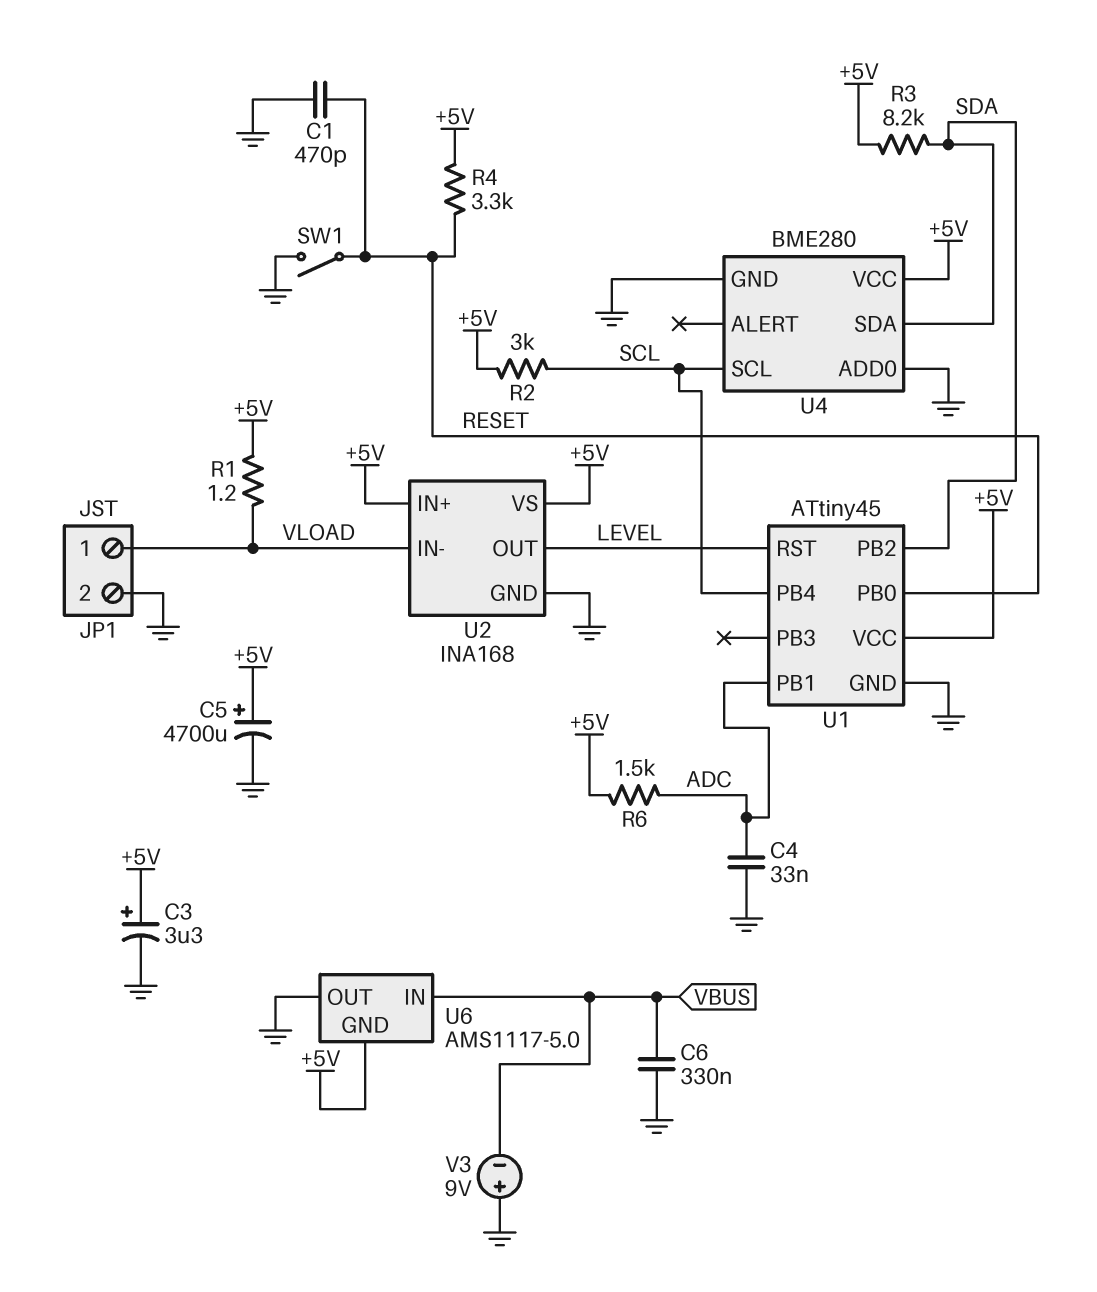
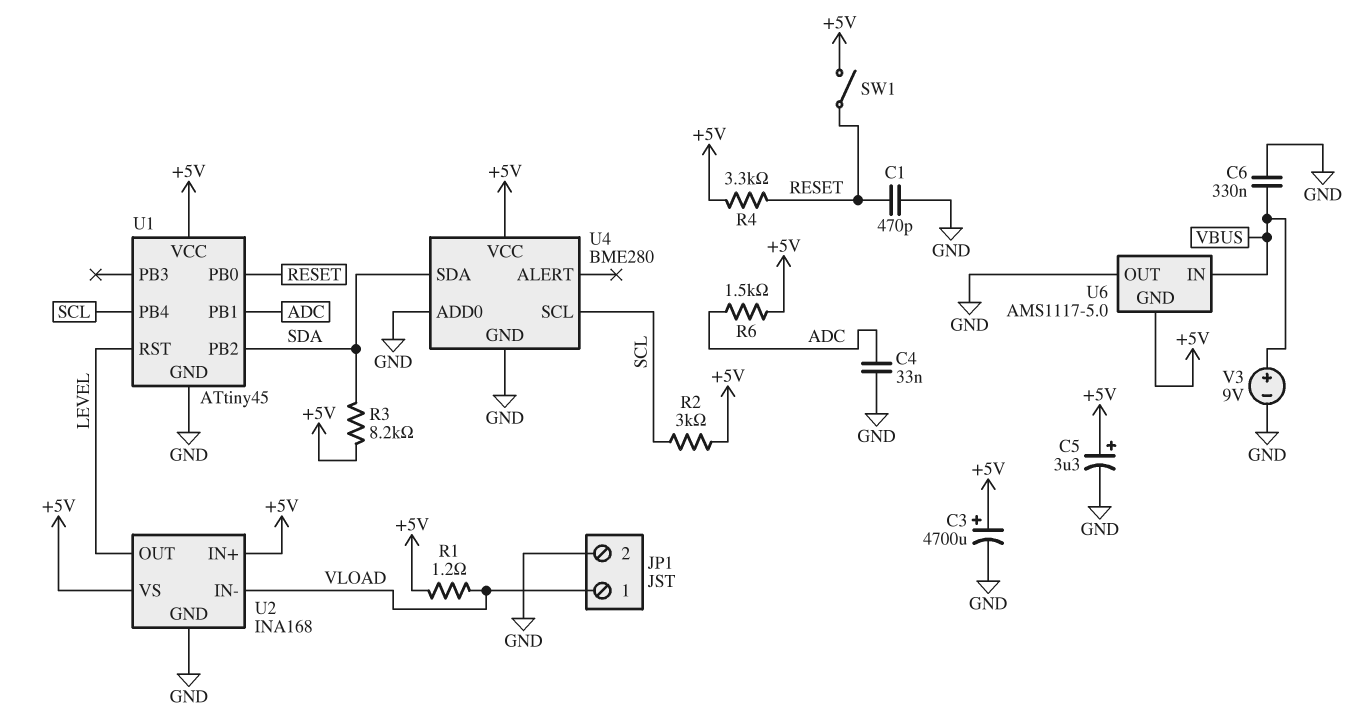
C3: 3.3uF (plus +5V, minus GND) -> 4700uF (plus +5V, minus GND)
C5: 4700uF (plus +5V, minus GND) -> 3.3uF (plus +5V, minus GND)
SW1: switch (GND, RESET) -> switch (+5V, RESET)
V3: 9V (plus GND, minus VBUS) -> 9V (plus VBUS, minus GND)

